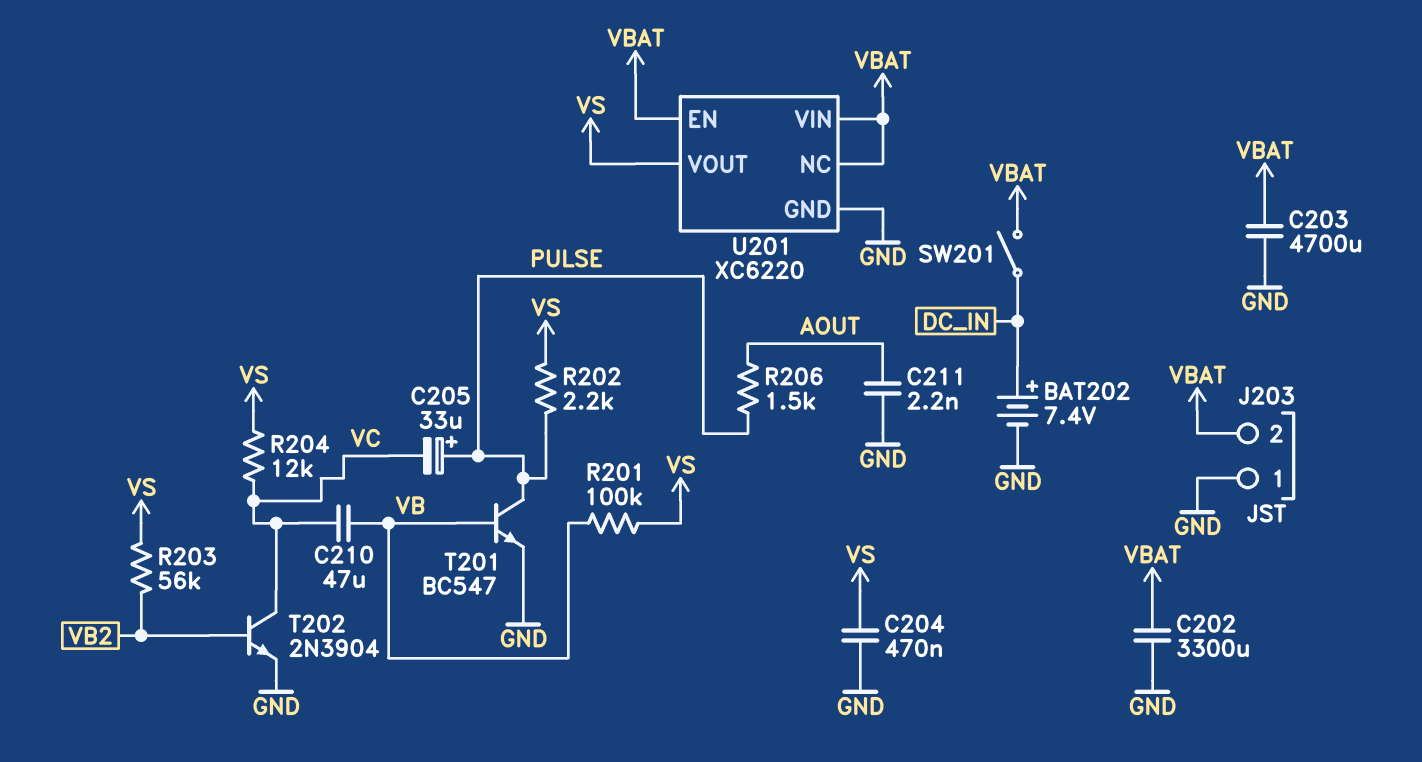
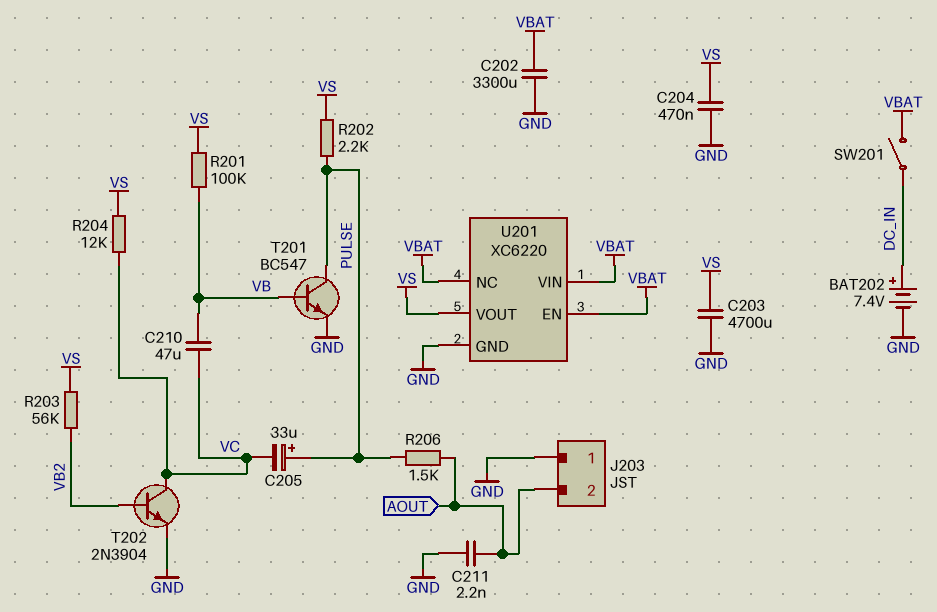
C203: 4700uF (GND, VBAT) -> 4700uF (GND, VS)
J203 pin 2: VBAT -> AOUT

